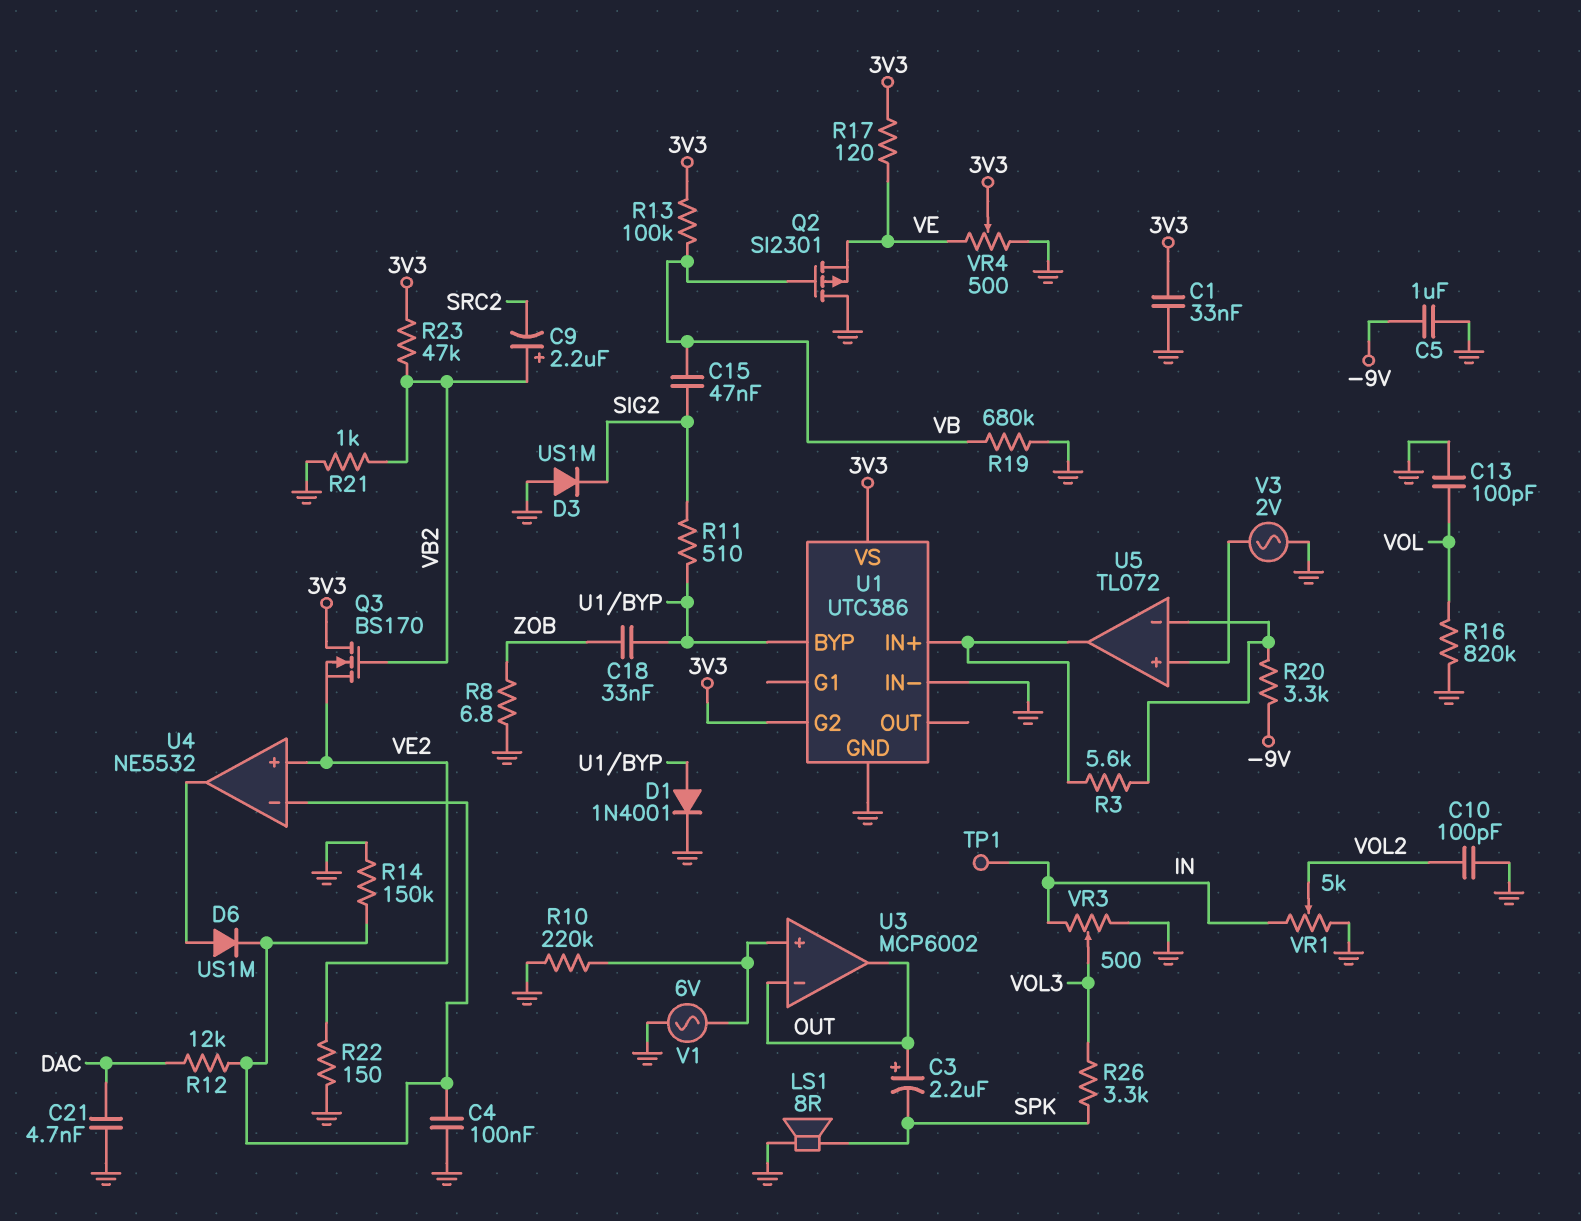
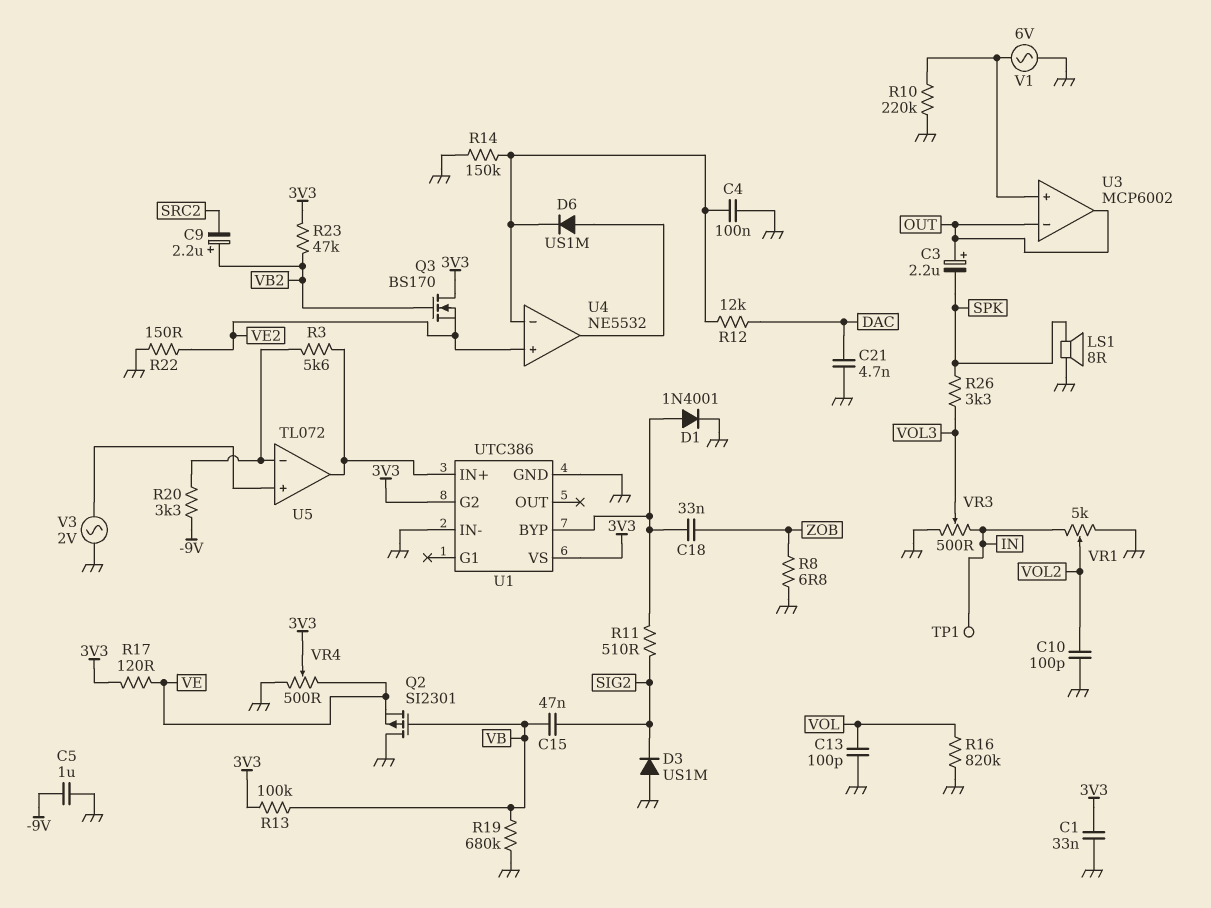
R21: 1k (GND, VB2) -> none

